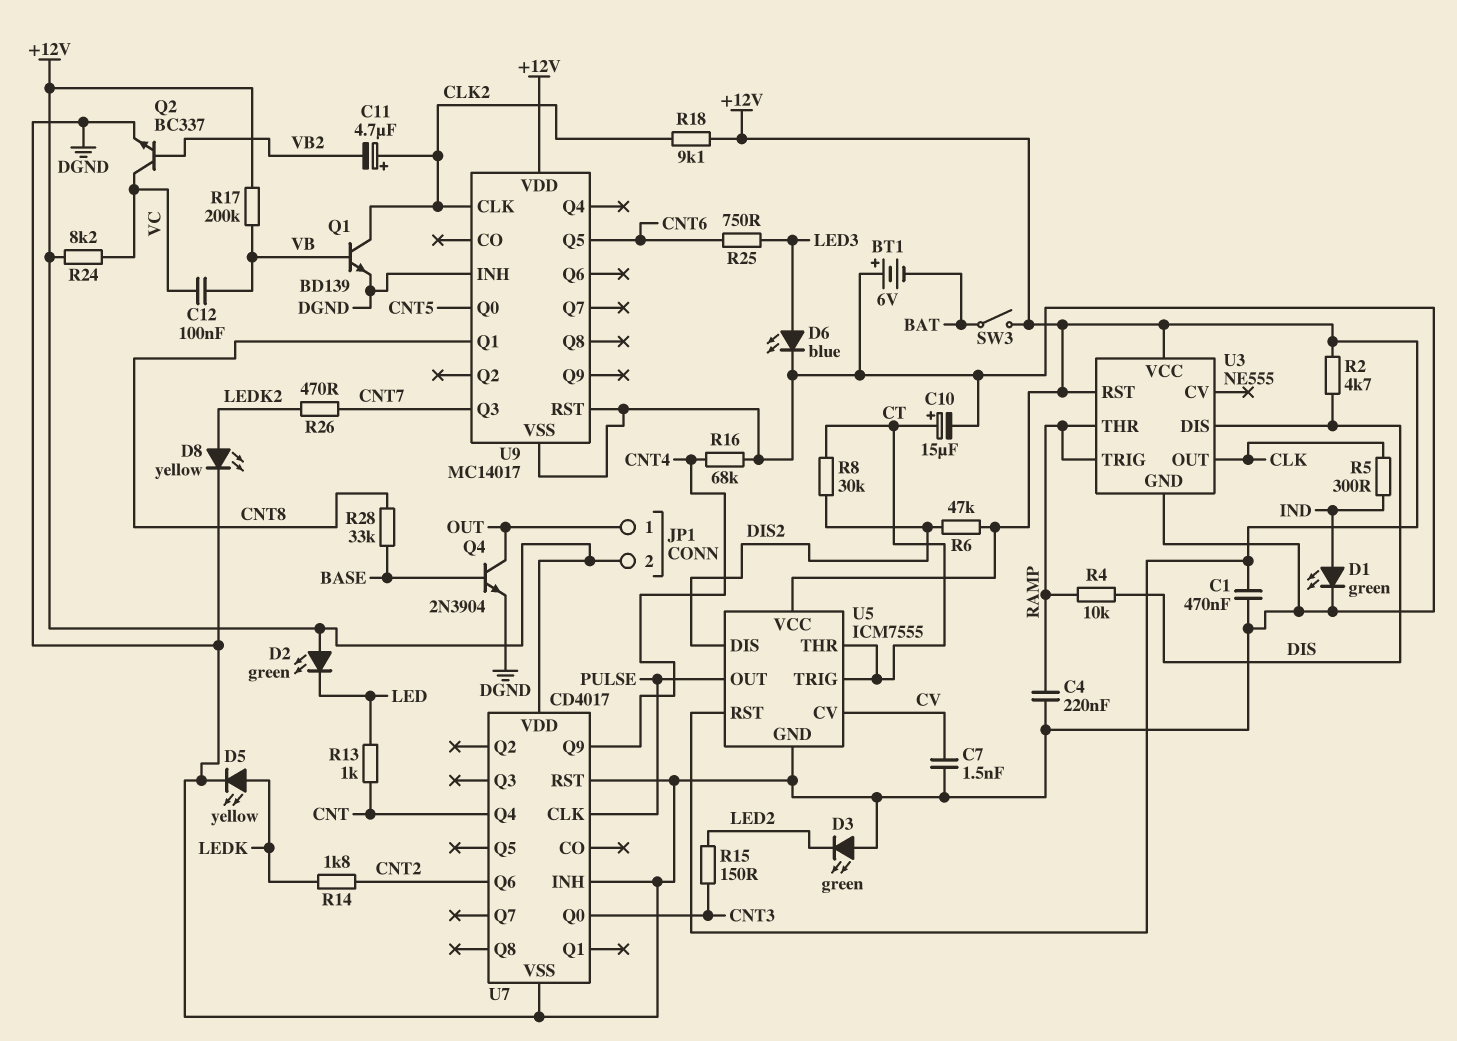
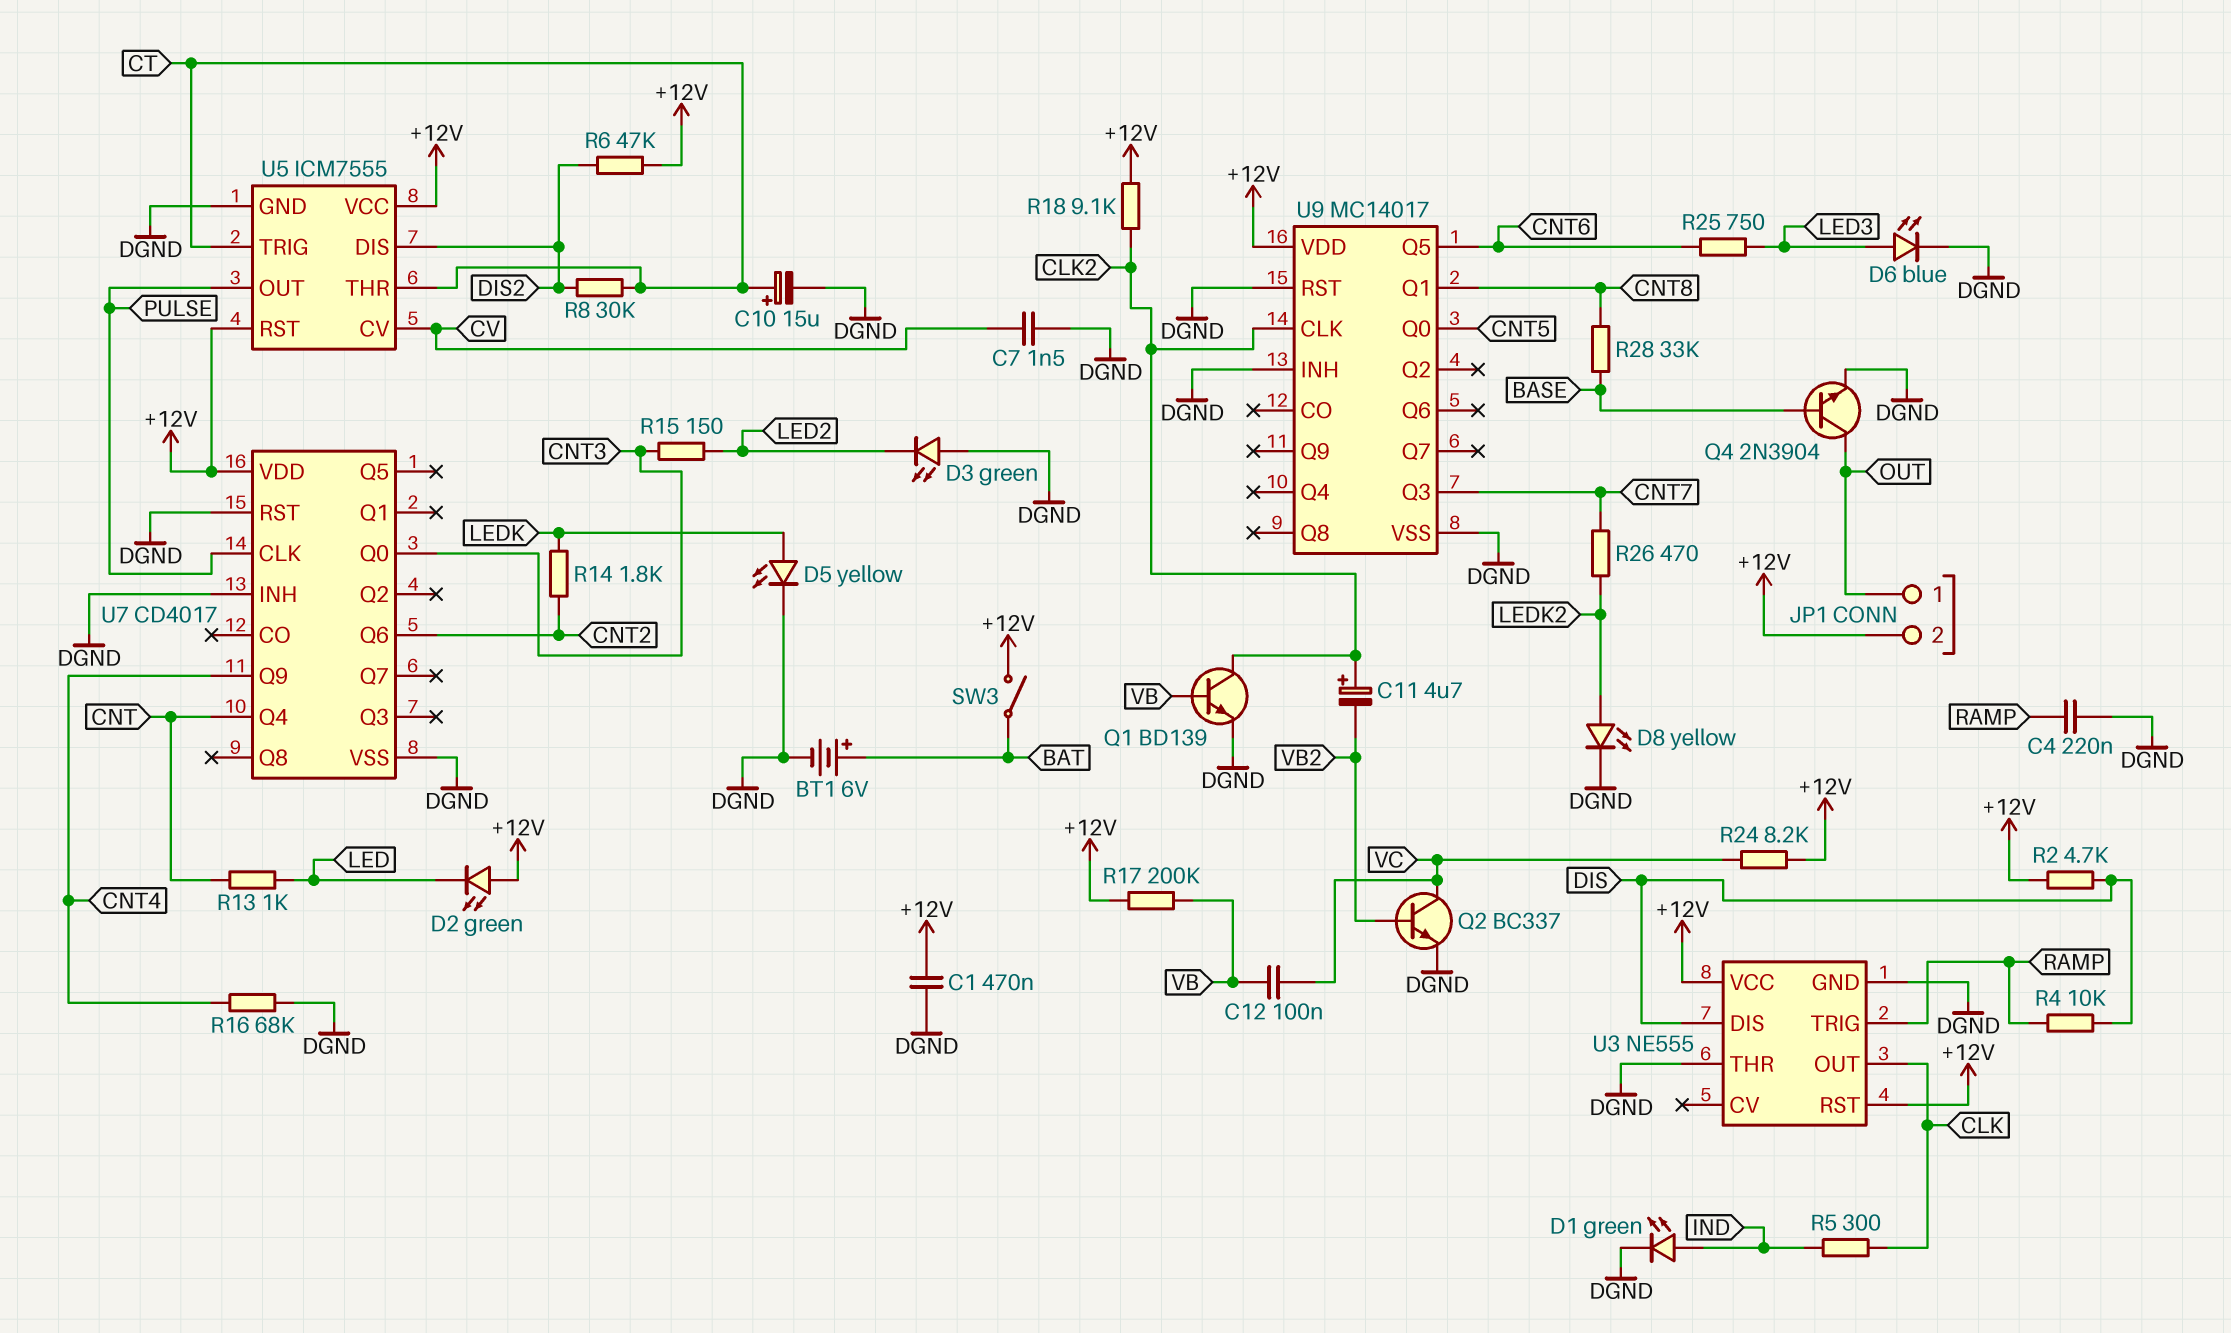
BT1: 6V (plus DGND, minus BAT) -> 6V (plus BAT, minus DGND)
U3 pin THR: RAMP -> DGND

